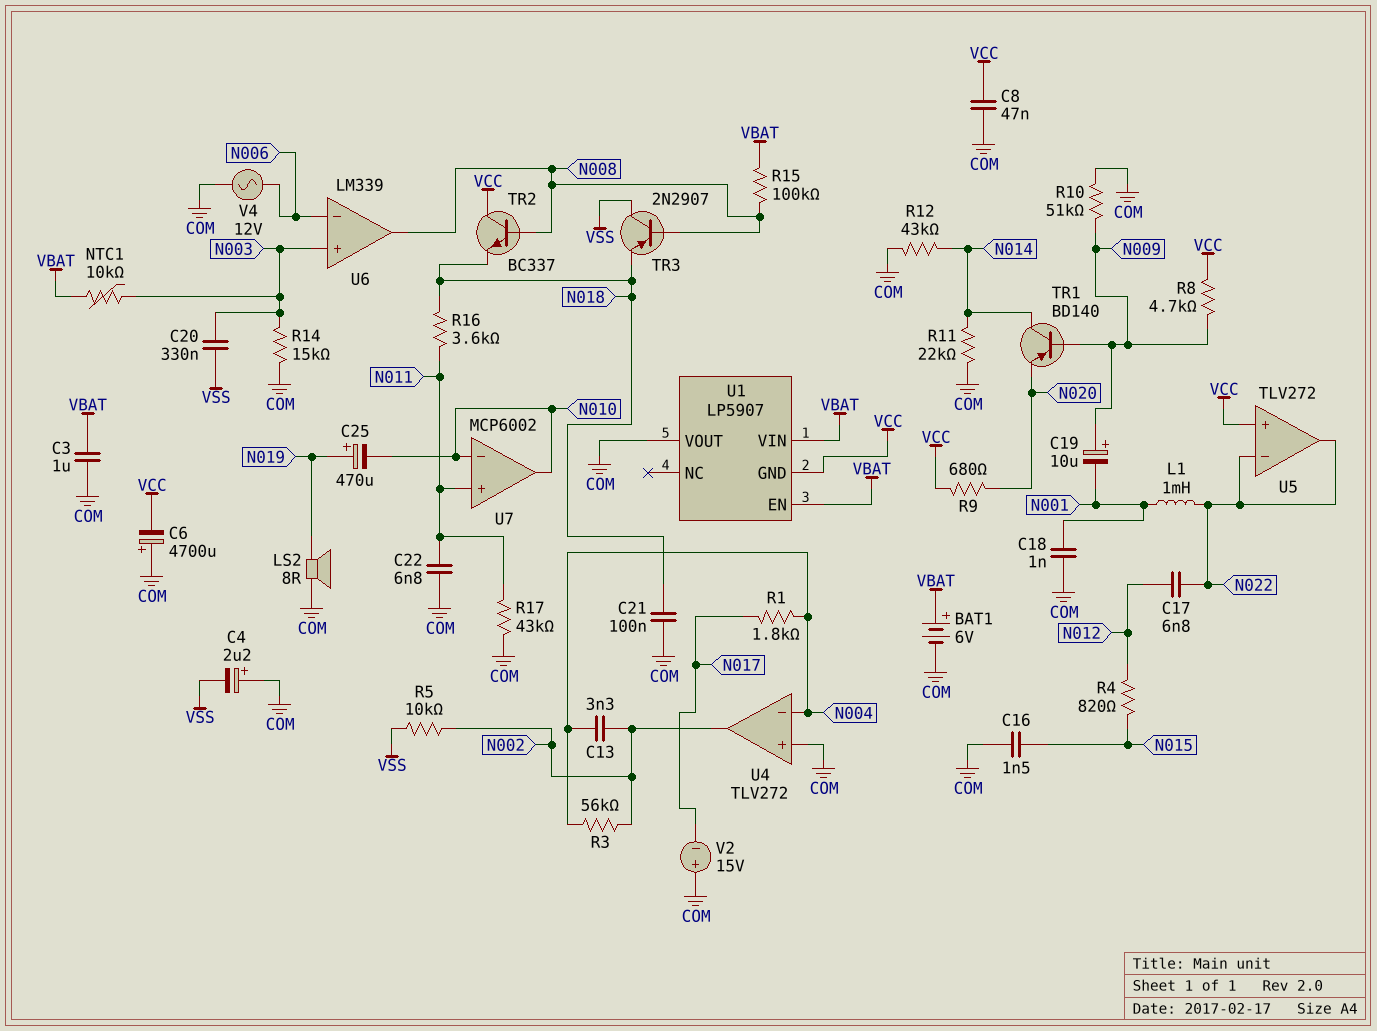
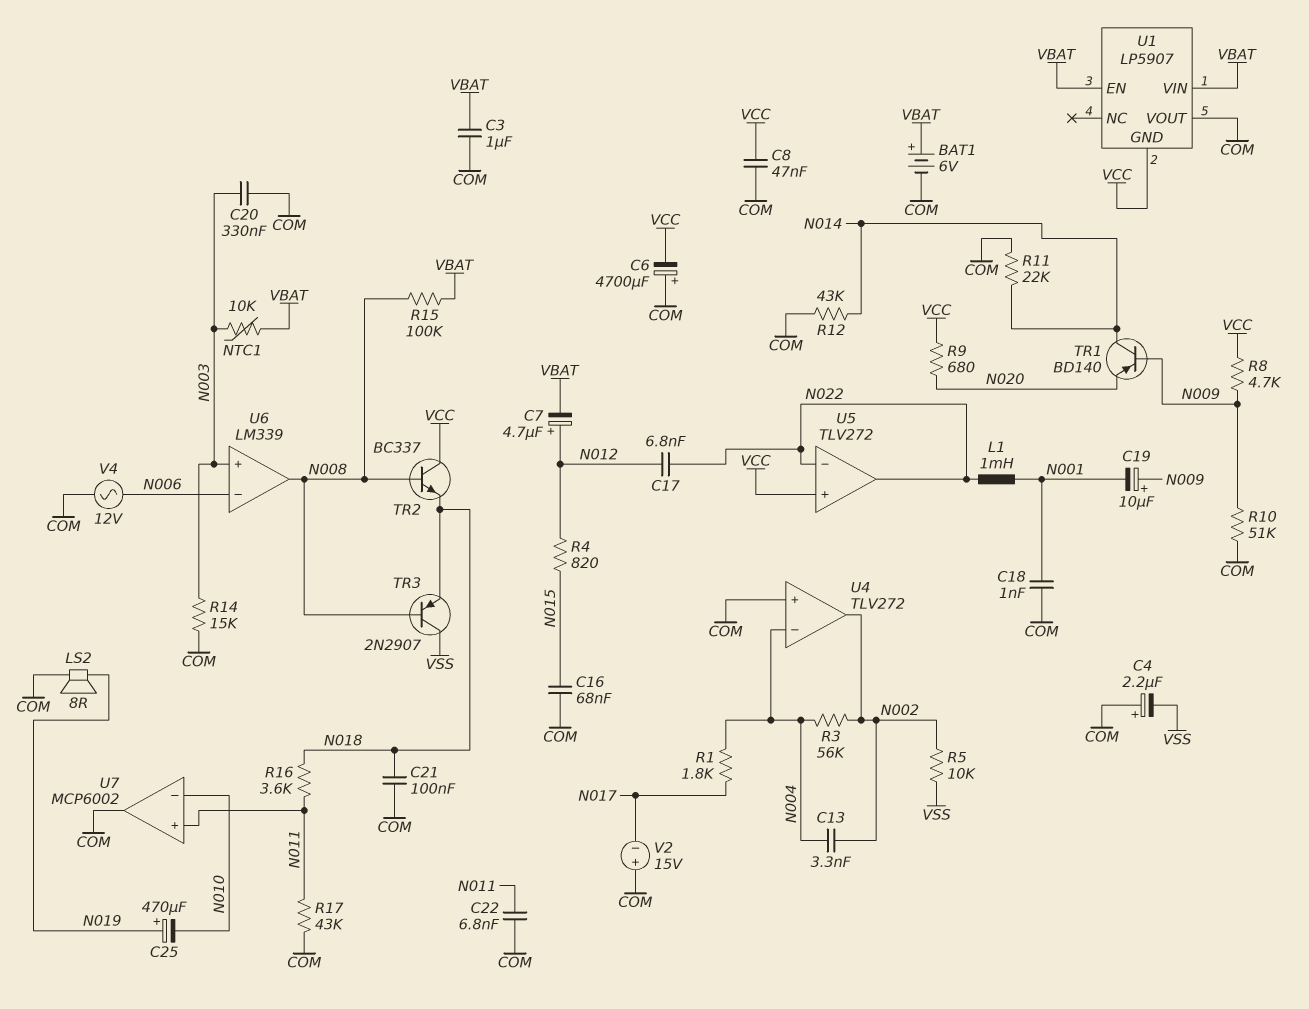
C7: none -> 4.7uF (plus N012, minus VBAT)
C16: 1.5nF (COM, N015) -> 68nF (COM, N015)
C20: 330nF (N003, VSS) -> 330nF (COM, N003)
U7 pin out: N010 -> COM

